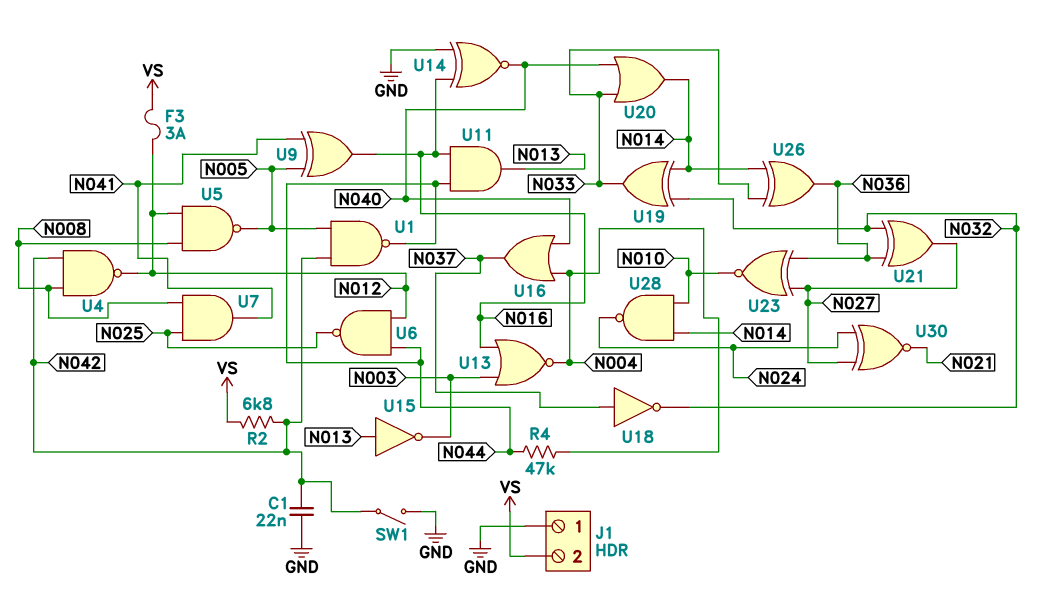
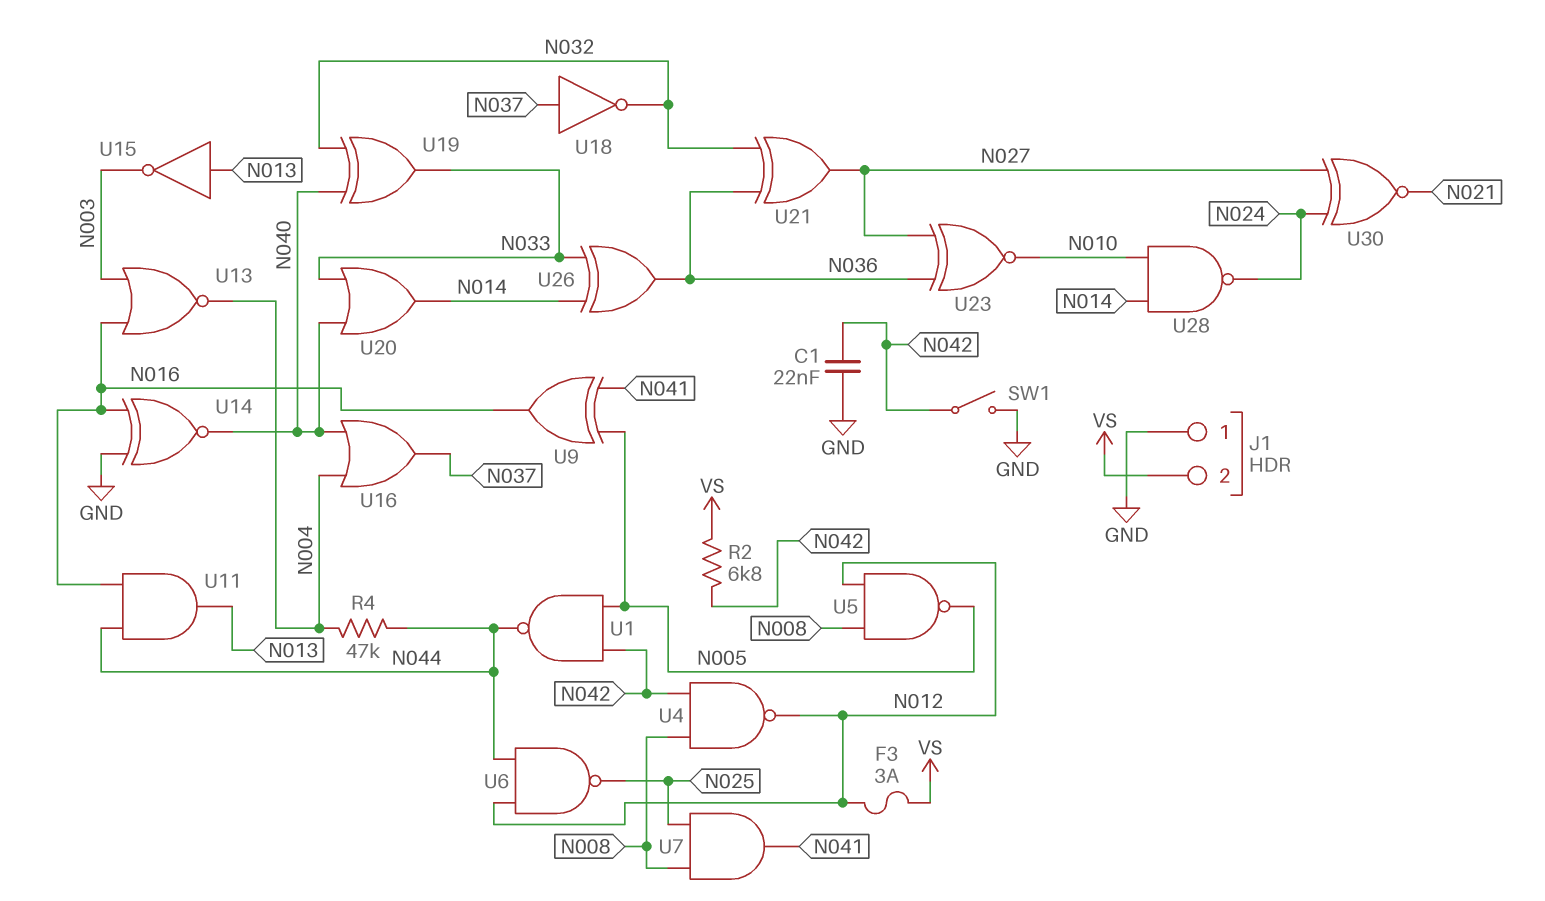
U19: XOR (in N014, in N032, out N033) -> XOR (in N032, in N040, out N033)

